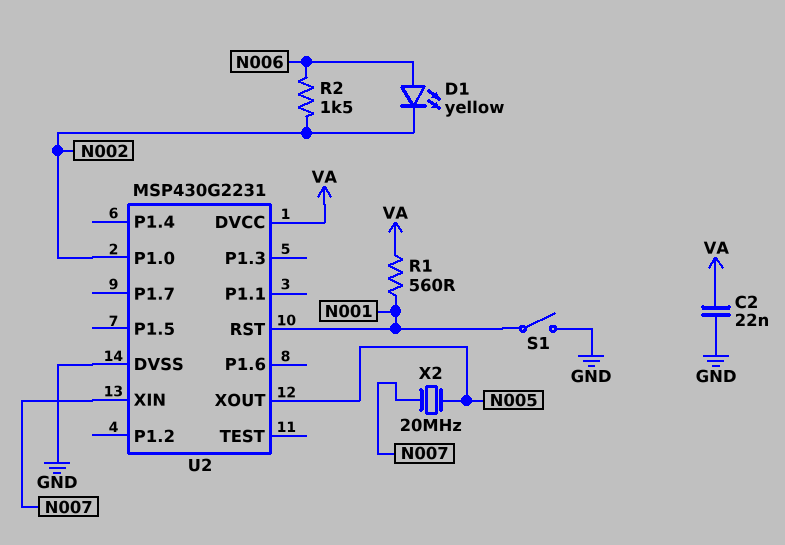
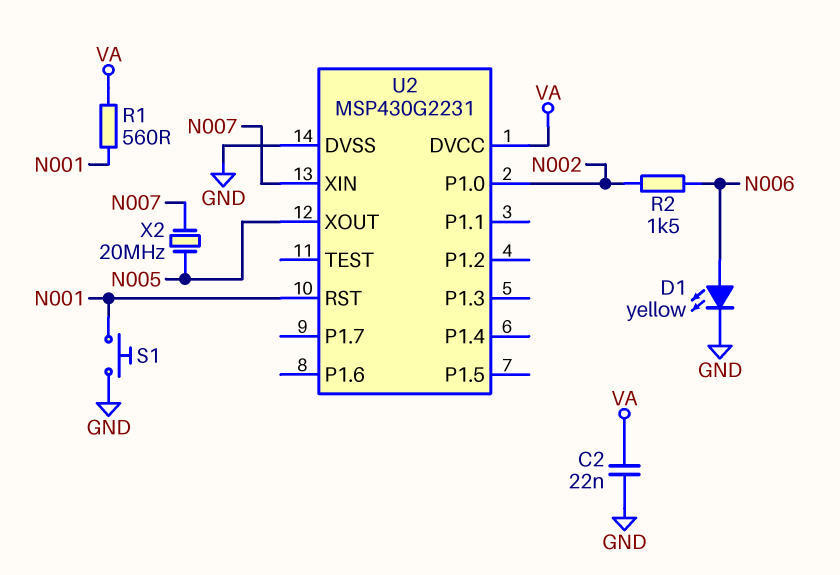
D1: LED yellow (A N006, K N002) -> LED yellow (A N006, K GND)
S1: switch (GND, N001) -> button (GND, N001)

